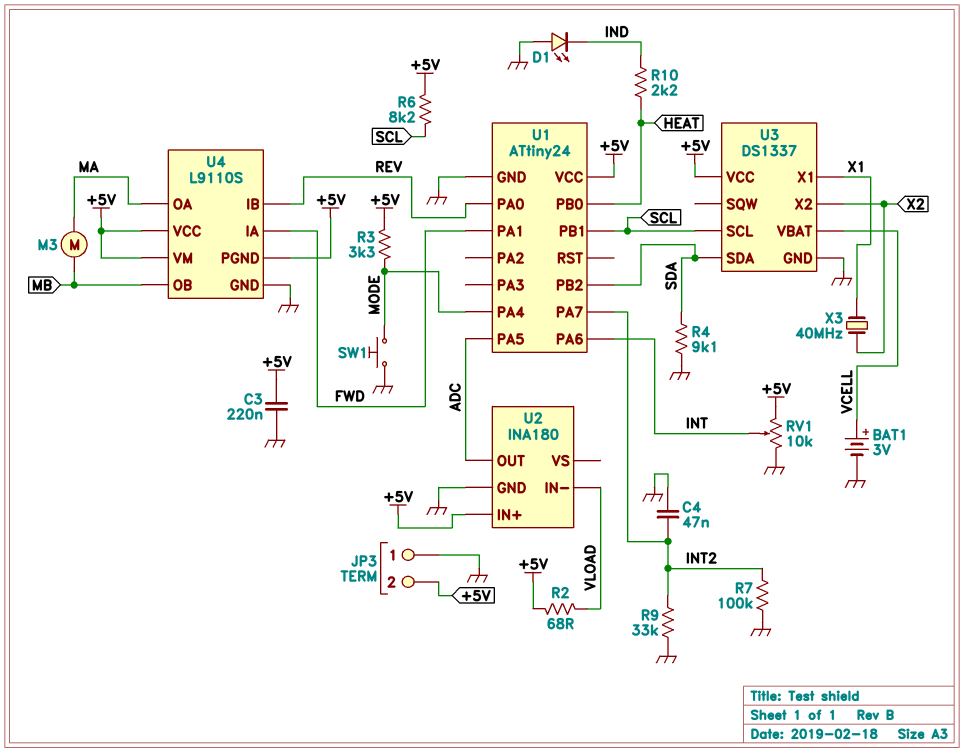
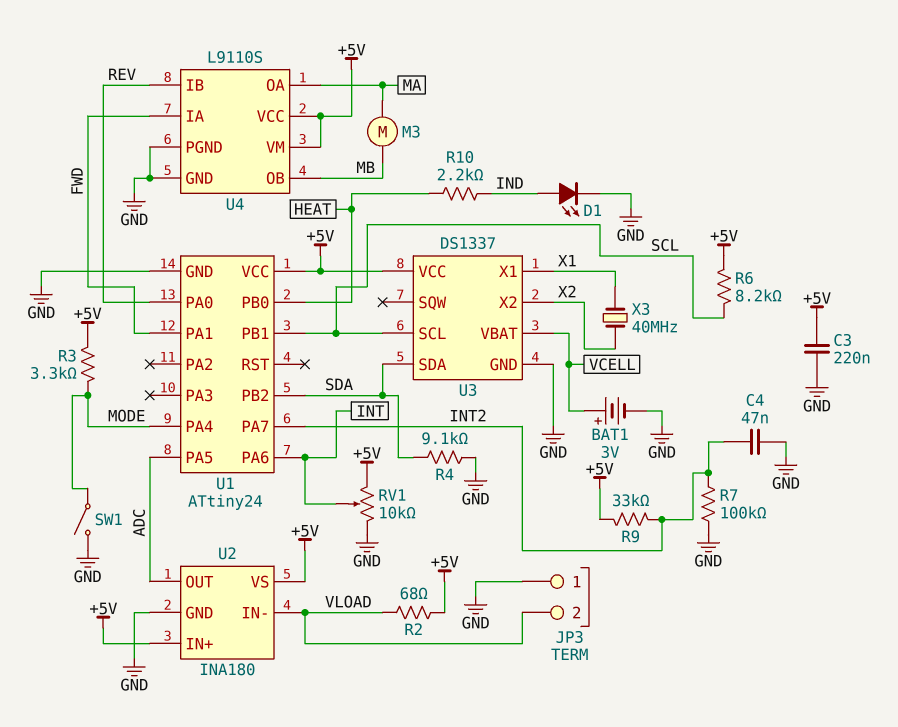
D1: LED (A GND, K IND) -> LED (A IND, K GND)
JP3 pin 2: +5V -> VLOAD
R9: 33k (GND, INT2) -> 33k (+5V, INT2)
SW1: button (GND, MODE) -> switch (GND, MODE)
U2 pin VS: none -> +5V
U4 pin PGND: +5V -> GND

